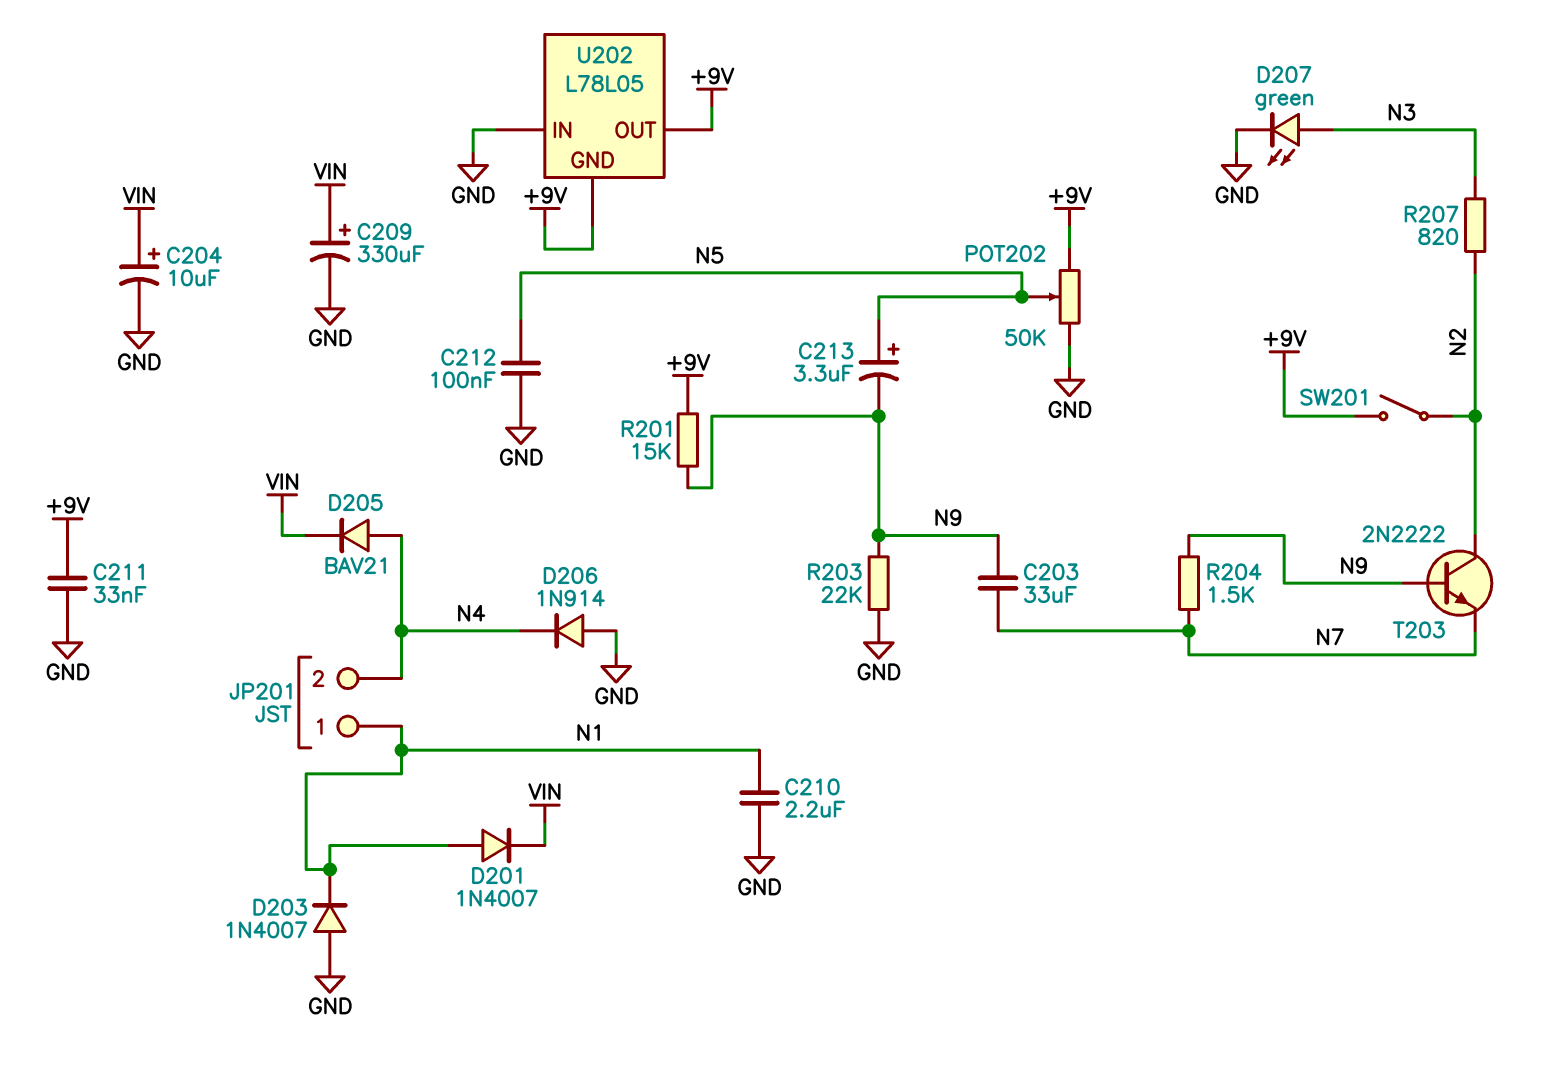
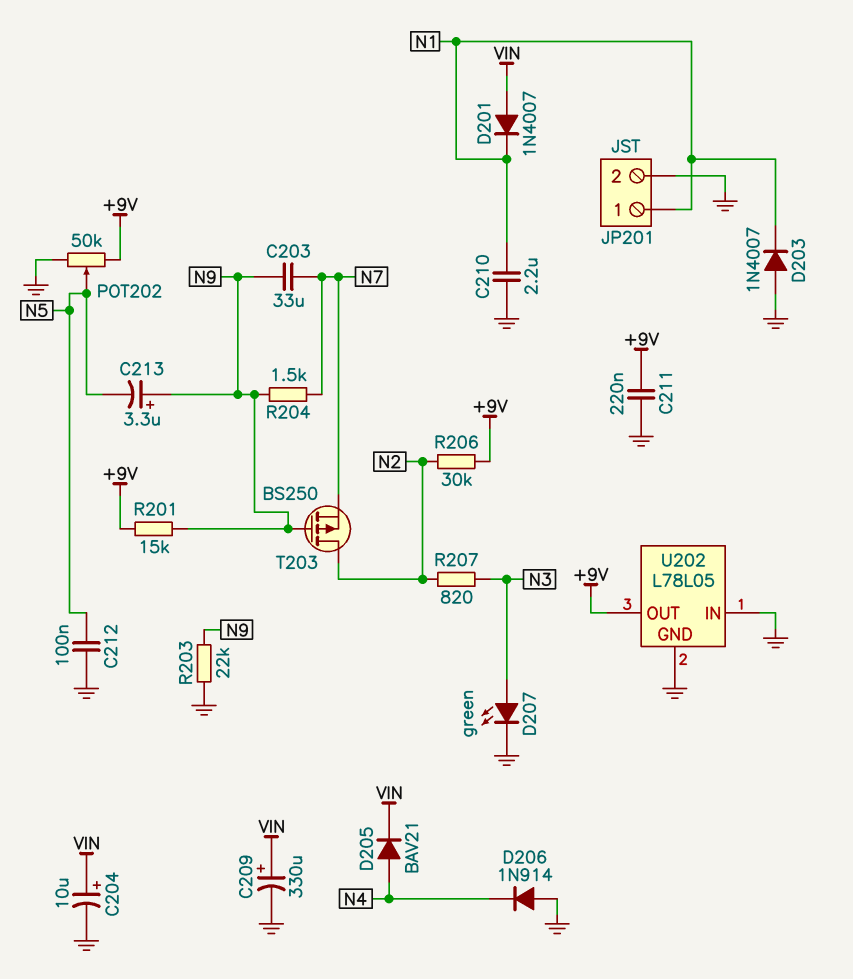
C211: 33nF (+9V, GND) -> 220nF (+9V, GND)
C213: 3.3uF (plus N5, minus N9) -> 3.3uF (plus N9, minus N5)
D201: diode 1N4007 (A N1, K VIN) -> diode 1N4007 (A VIN, K N1)
JP201 pin 2: N4 -> GND
R206: none -> 30k (+9V, N2)
SW201: switch (+9V, N2) -> none
T203: NPN 2N2222 (B N9, C N2, E N7) -> PMOS BS250 (G N9, D N2, S N7)
U202 pin GND: +9V -> GND

